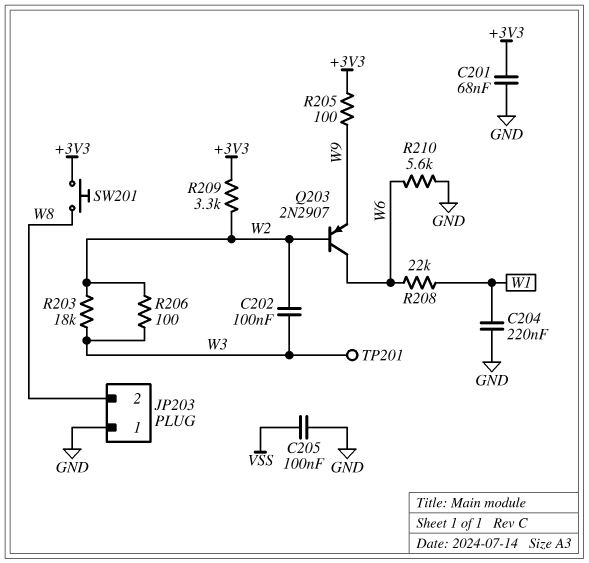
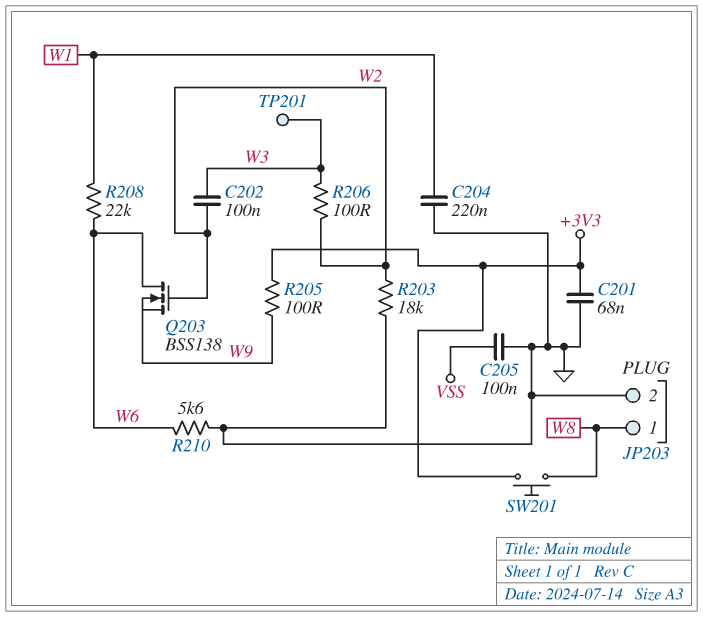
JP203 pin 1: GND -> W8
JP203 pin 2: W8 -> GND
Q203: PNP 2N2907 (B W2, C W6, E W9) -> NMOS BSS138 (G W2, D W6, S W9)
R203: 18k (W2, W3) -> 18k (GND, W2)
R209: 3.3k (+3V3, W2) -> none

